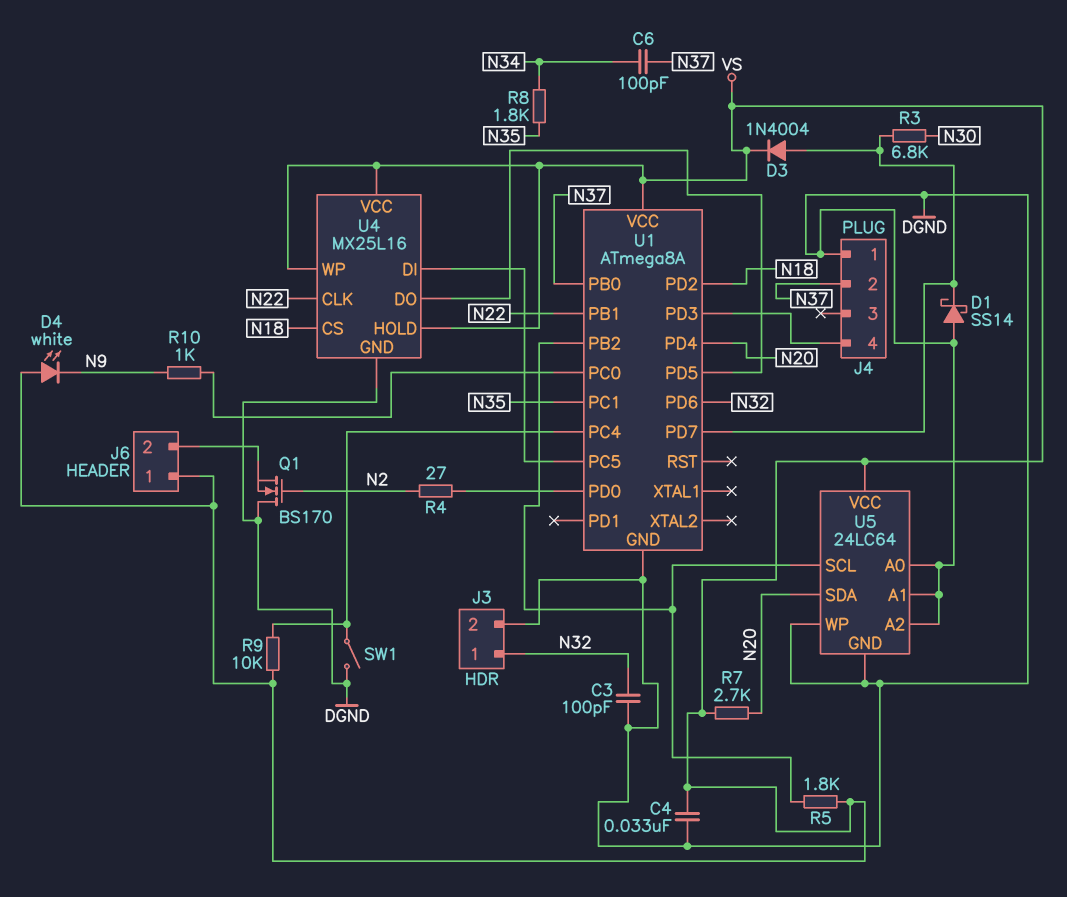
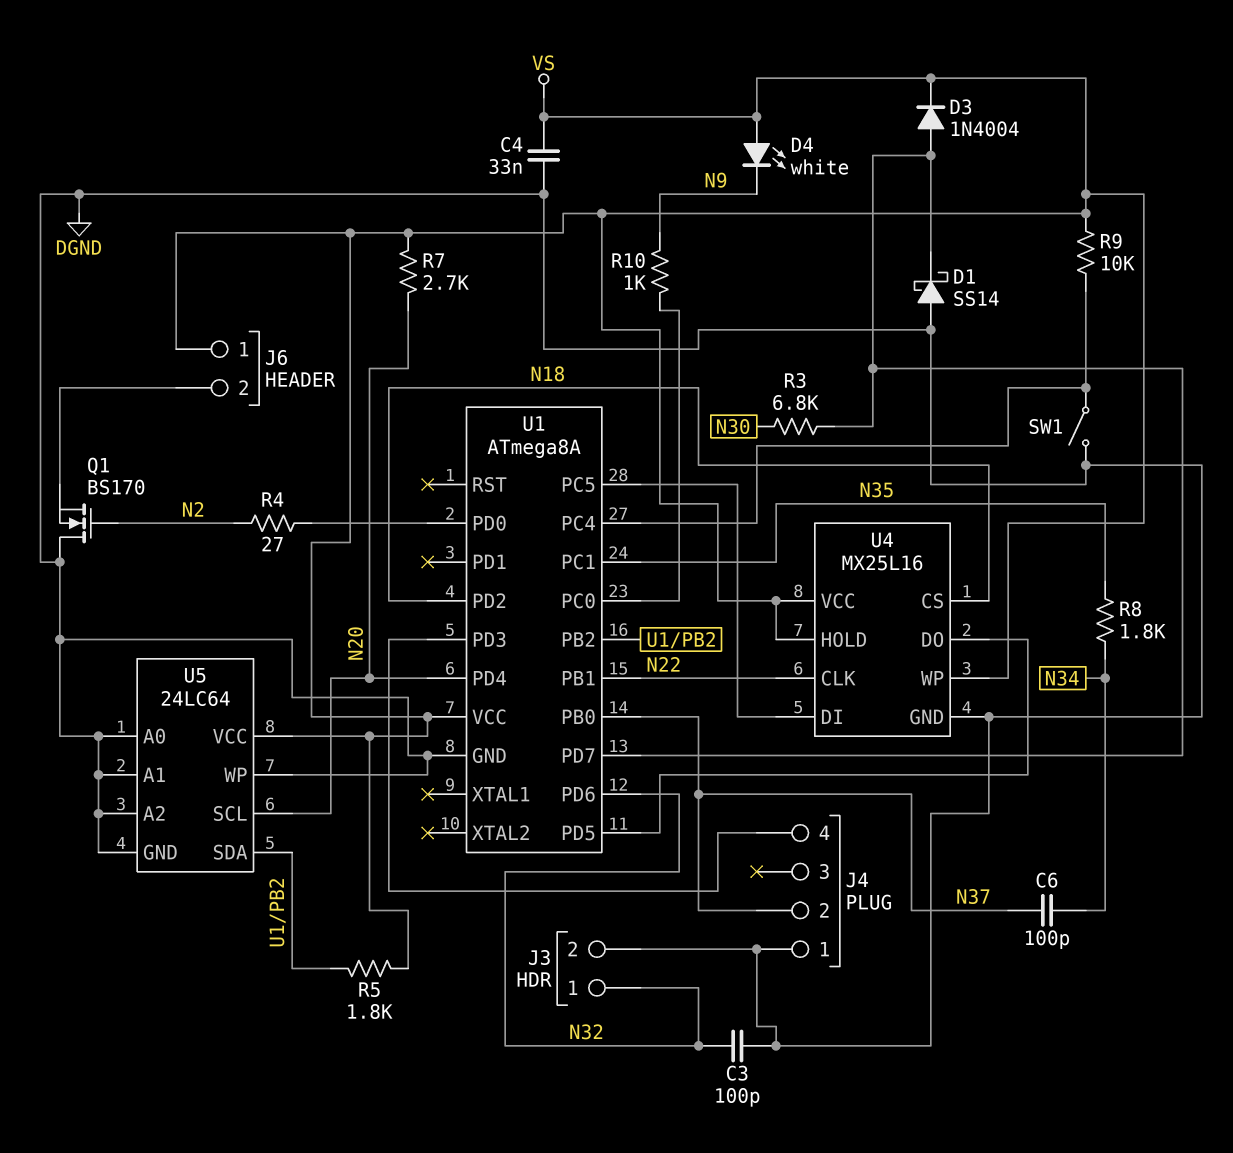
U5 pin SCL: U1/PB2 -> N20
U5 pin SDA: N20 -> U1/PB2

